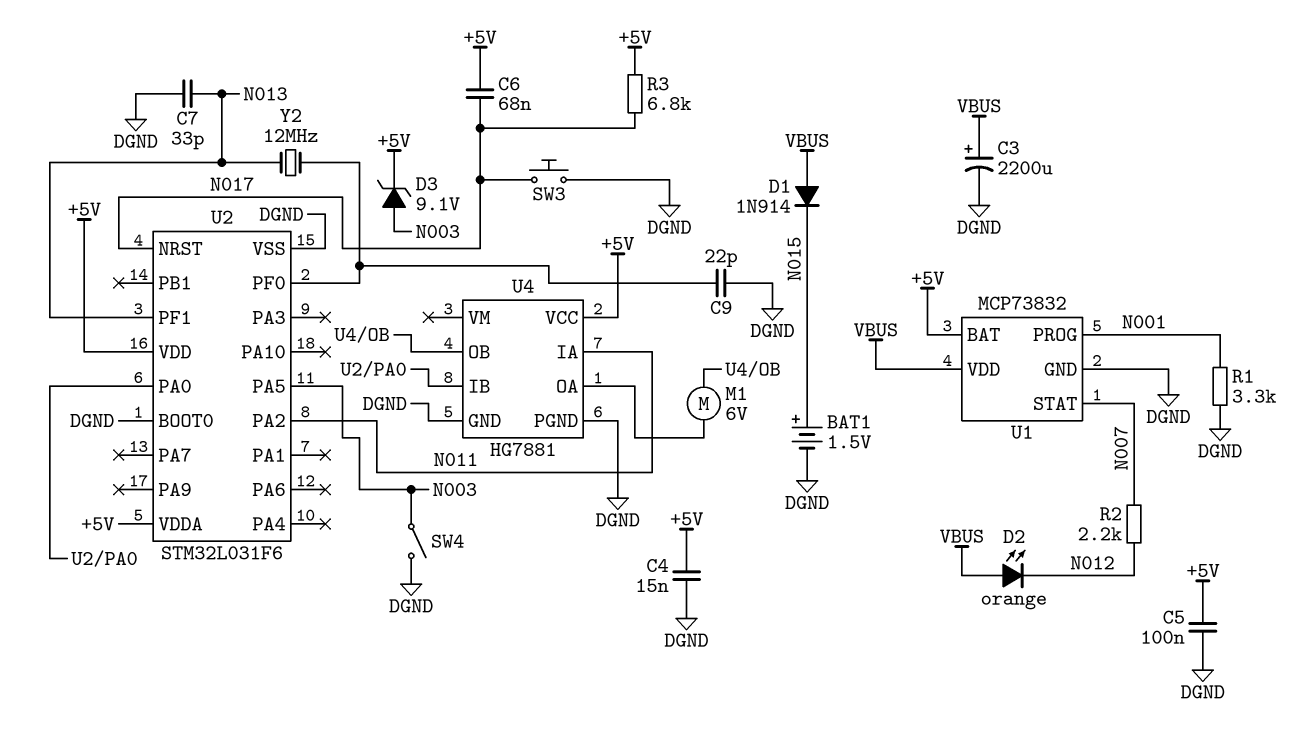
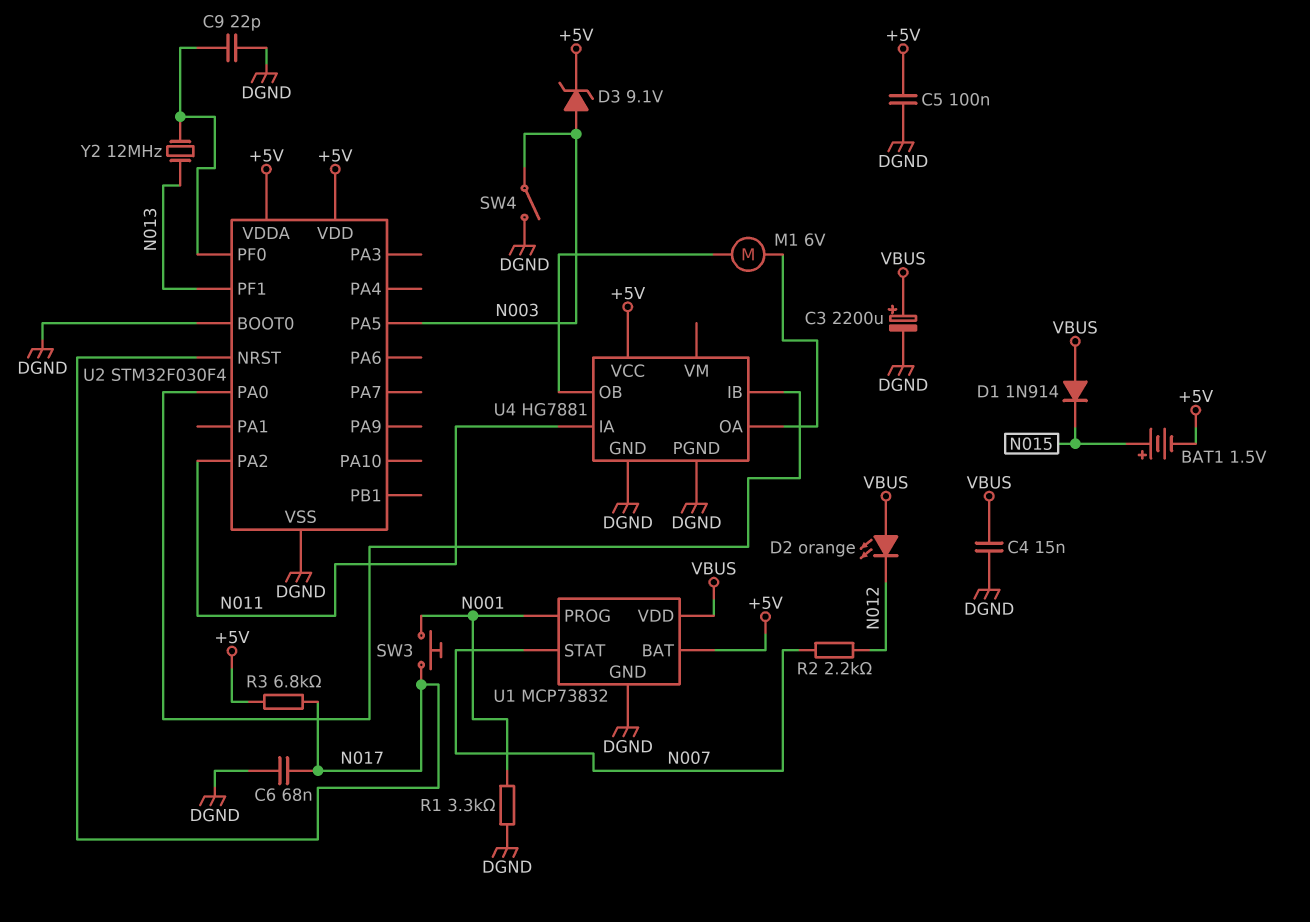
BAT1: 1.5V (plus N015, minus DGND) -> 1.5V (plus N015, minus +5V)
C4: 15nF (+5V, DGND) -> 15nF (DGND, VBUS)
C6: 68nF (+5V, N017) -> 68nF (DGND, N017)
C7: 33pF (DGND, N013) -> none
SW3: button (DGND, N017) -> button (N001, N017)
U2: STM32L031F6 -> STM32F030F4

